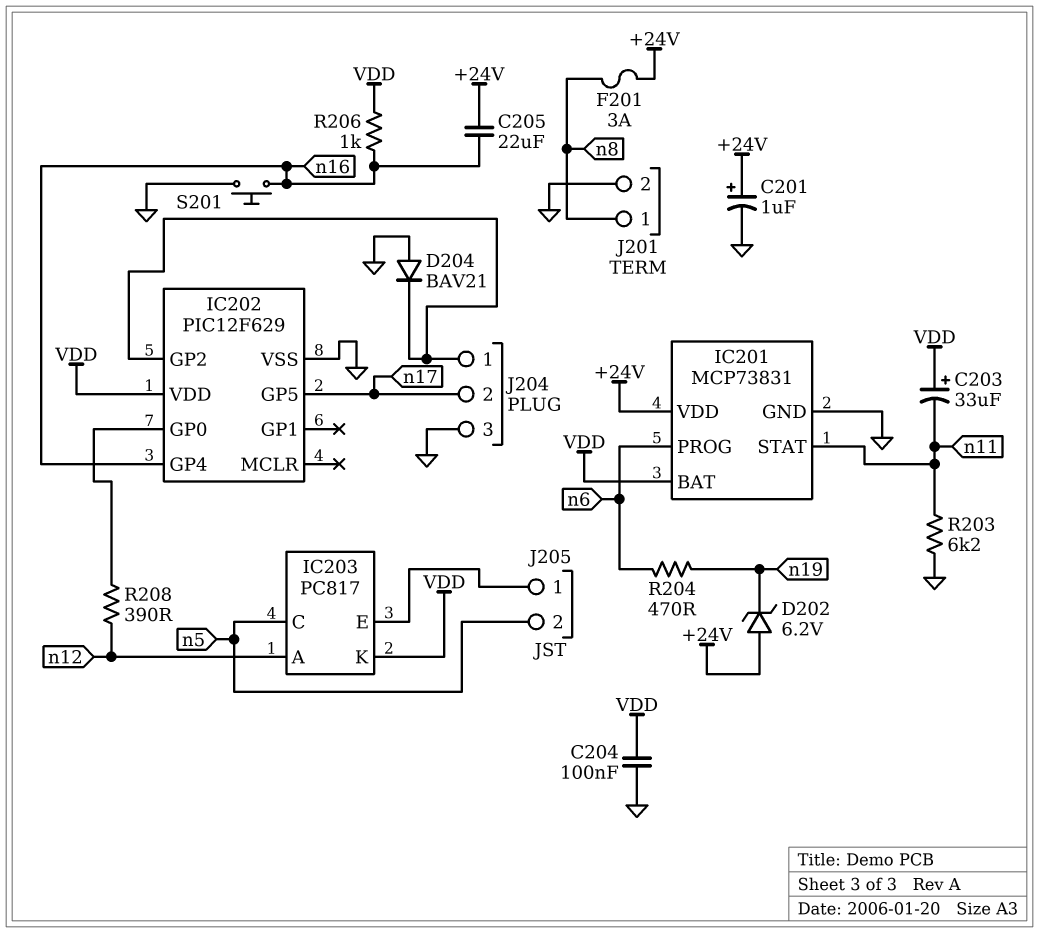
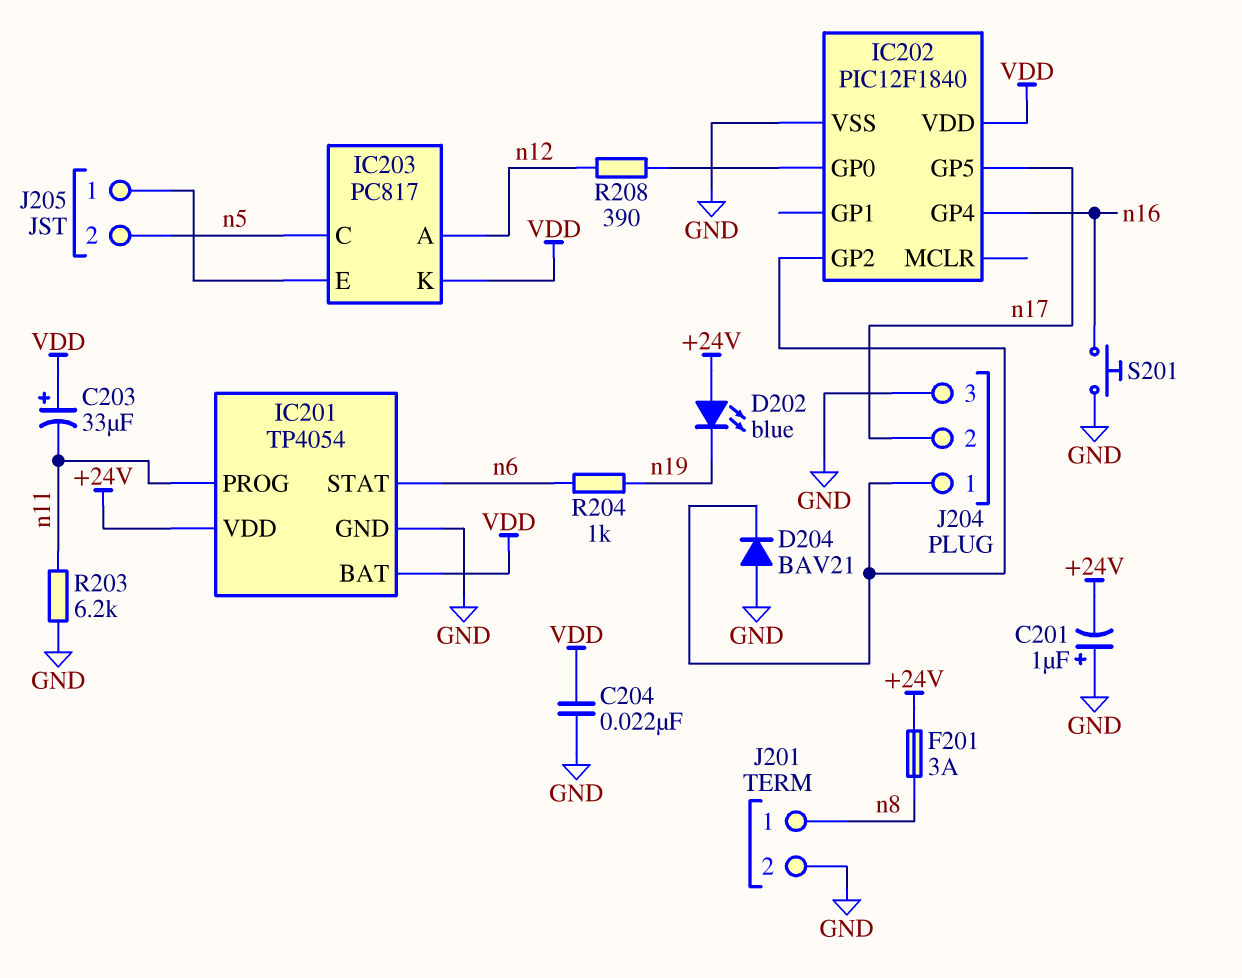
C201: 1uF (plus +24V, minus GND) -> 1uF (plus GND, minus +24V)
C204: 100nF (GND, VDD) -> 22nF (GND, VDD)
C205: 22uF (+24V, n16) -> none
D202: zener 6.2V (A +24V, K n19) -> LED blue (A +24V, K n19)
IC201: MCP73831 -> TP4054
IC201 pin PROG: n6 -> n11
IC201 pin STAT: n11 -> n6
IC202: PIC12F629 -> PIC12F1840
R204: 470 (n6, n19) -> 1k (n6, n19)
R206: 1k (VDD, n16) -> none

